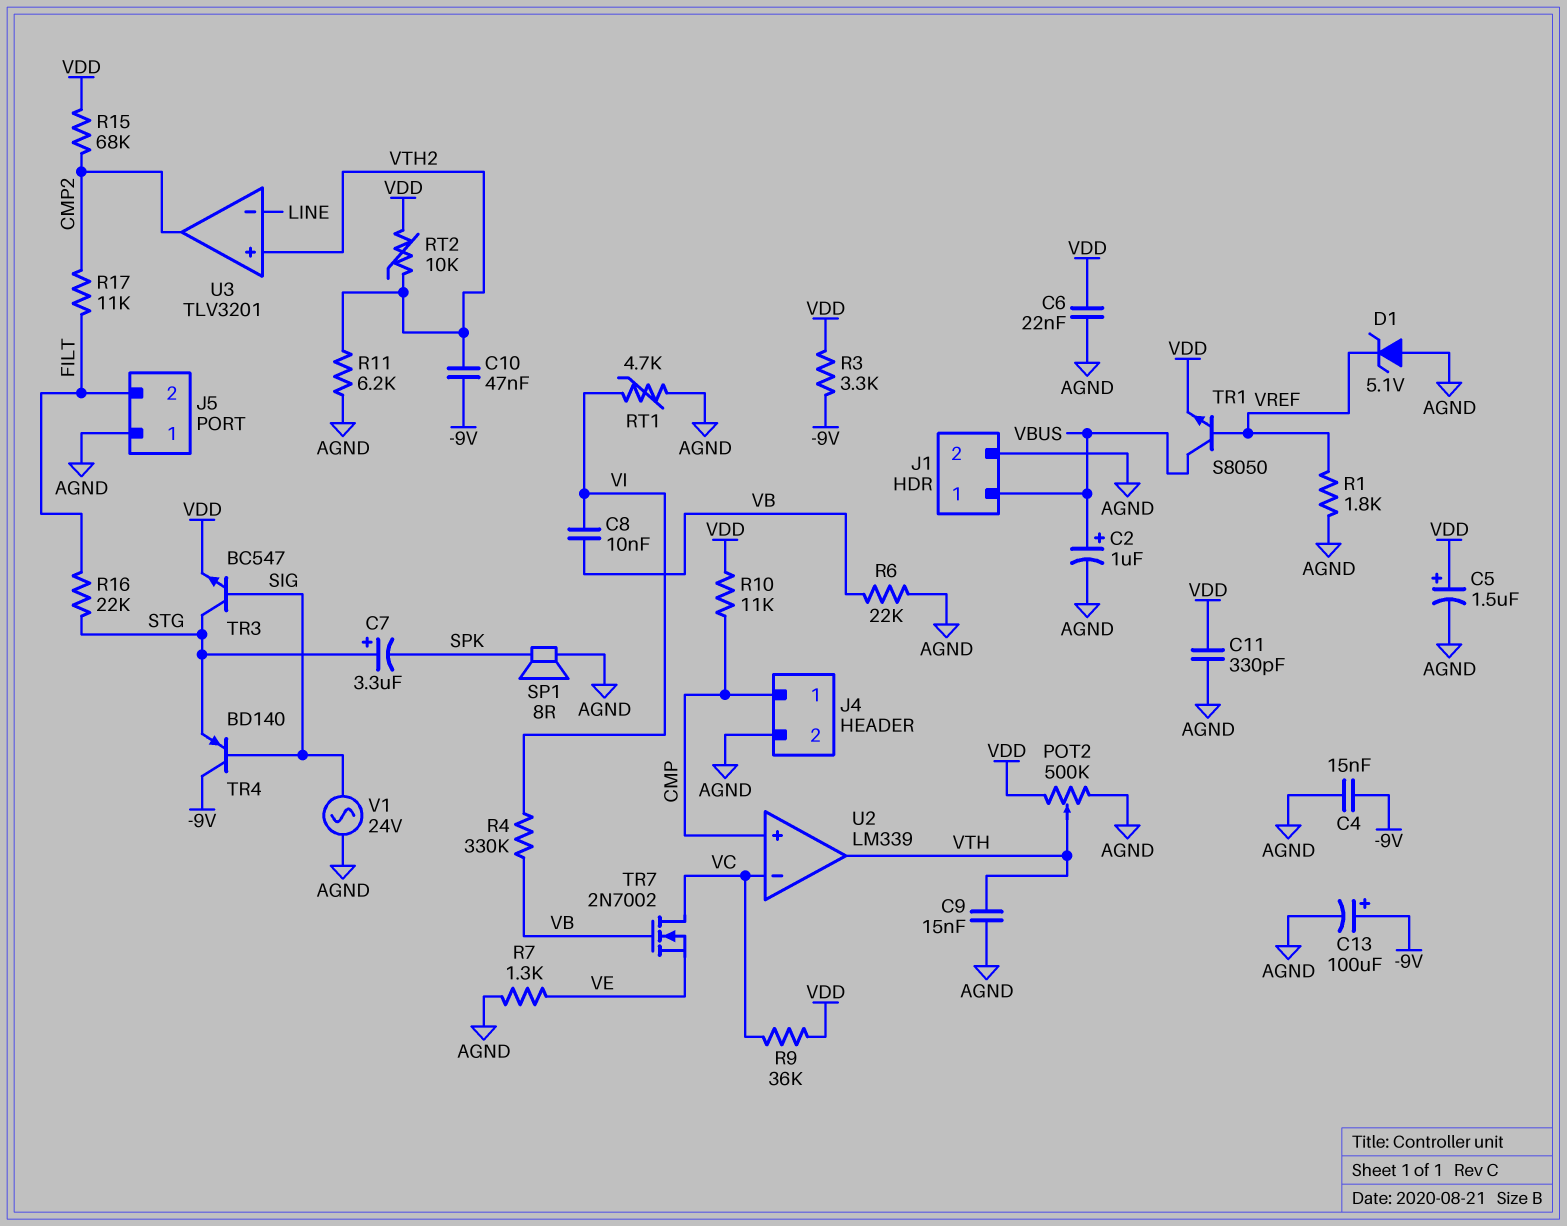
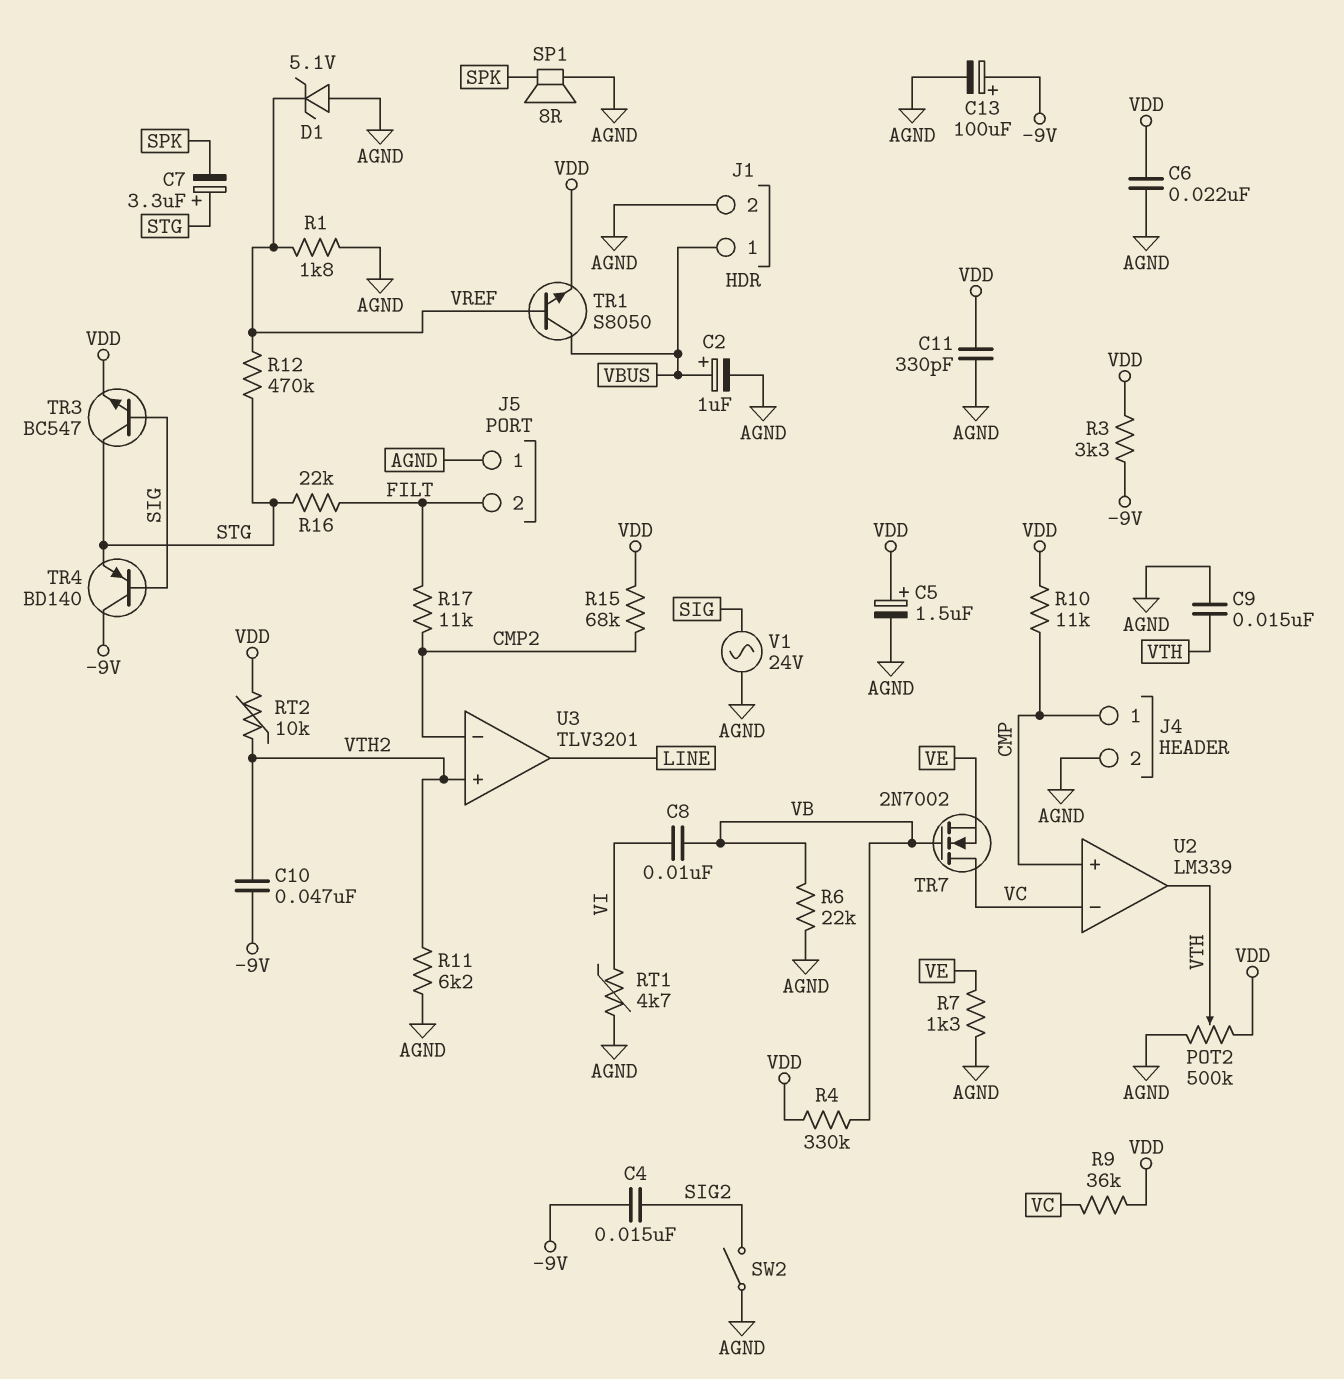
C4: 15nF (-9V, AGND) -> 15nF (-9V, SIG2)
R4: 330k (VB, VI) -> 330k (VB, VDD)
R12: none -> 470k (STG, VREF)
SW2: none -> switch (AGND, SIG2)
U3 pin in-: LINE -> CMP2
U3 pin out: CMP2 -> LINE

